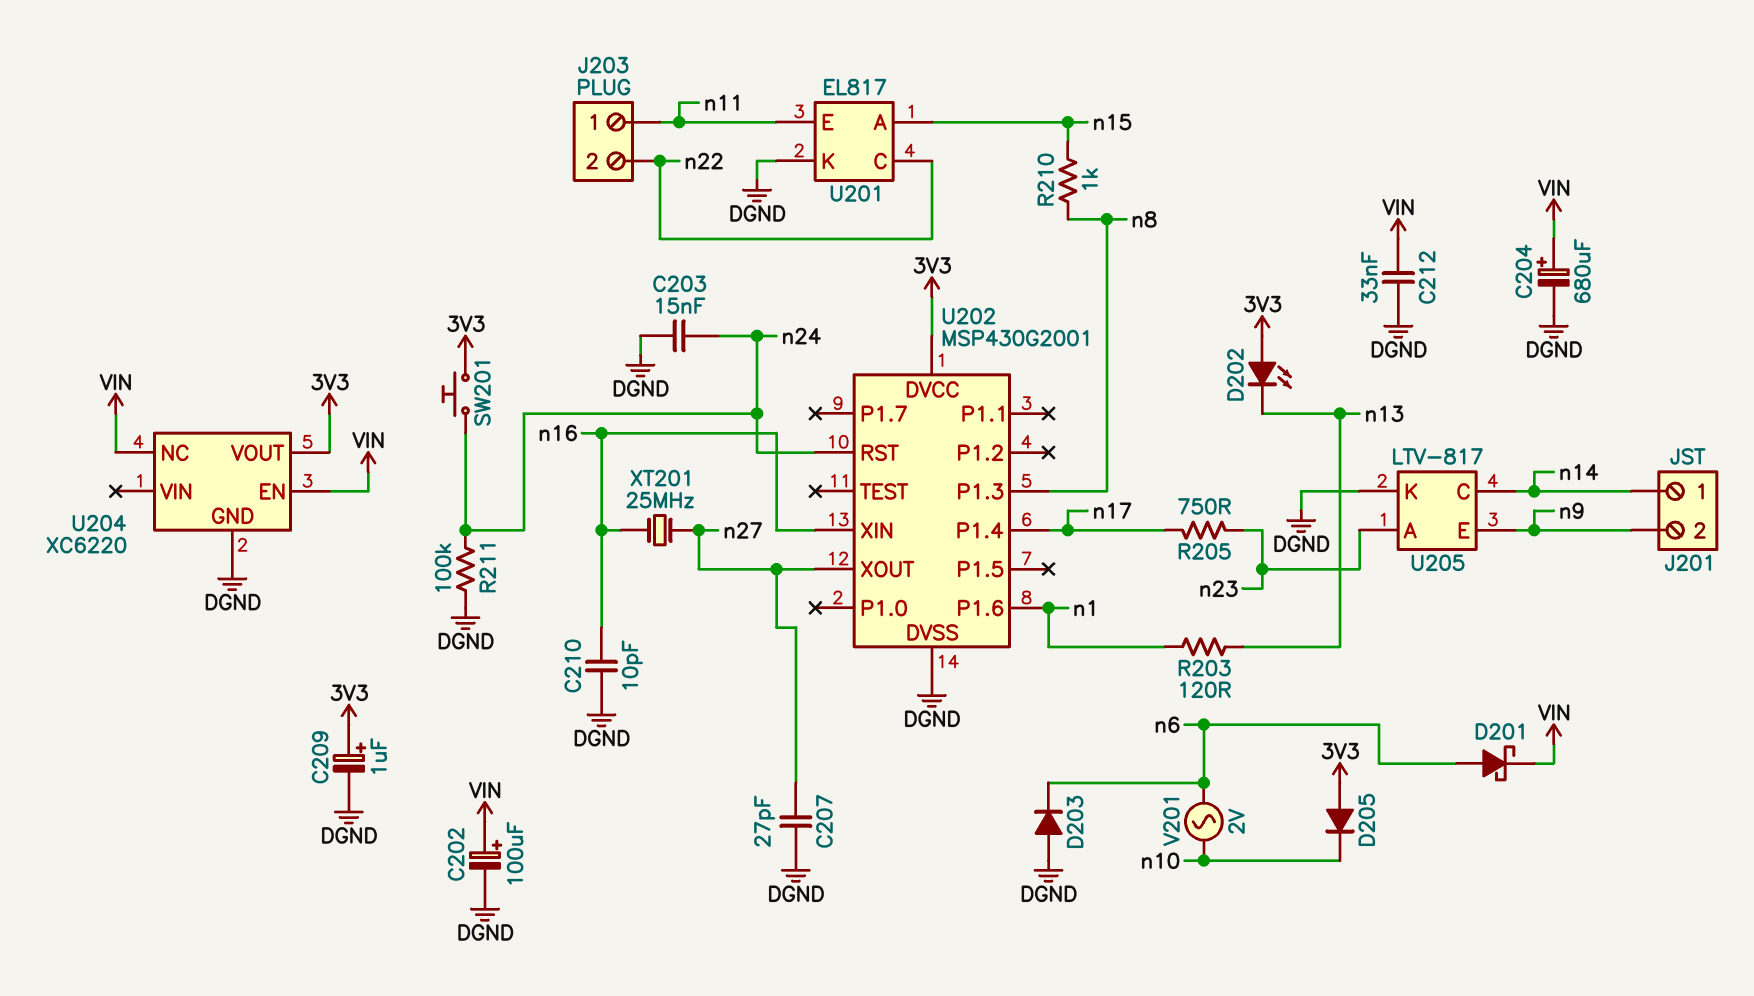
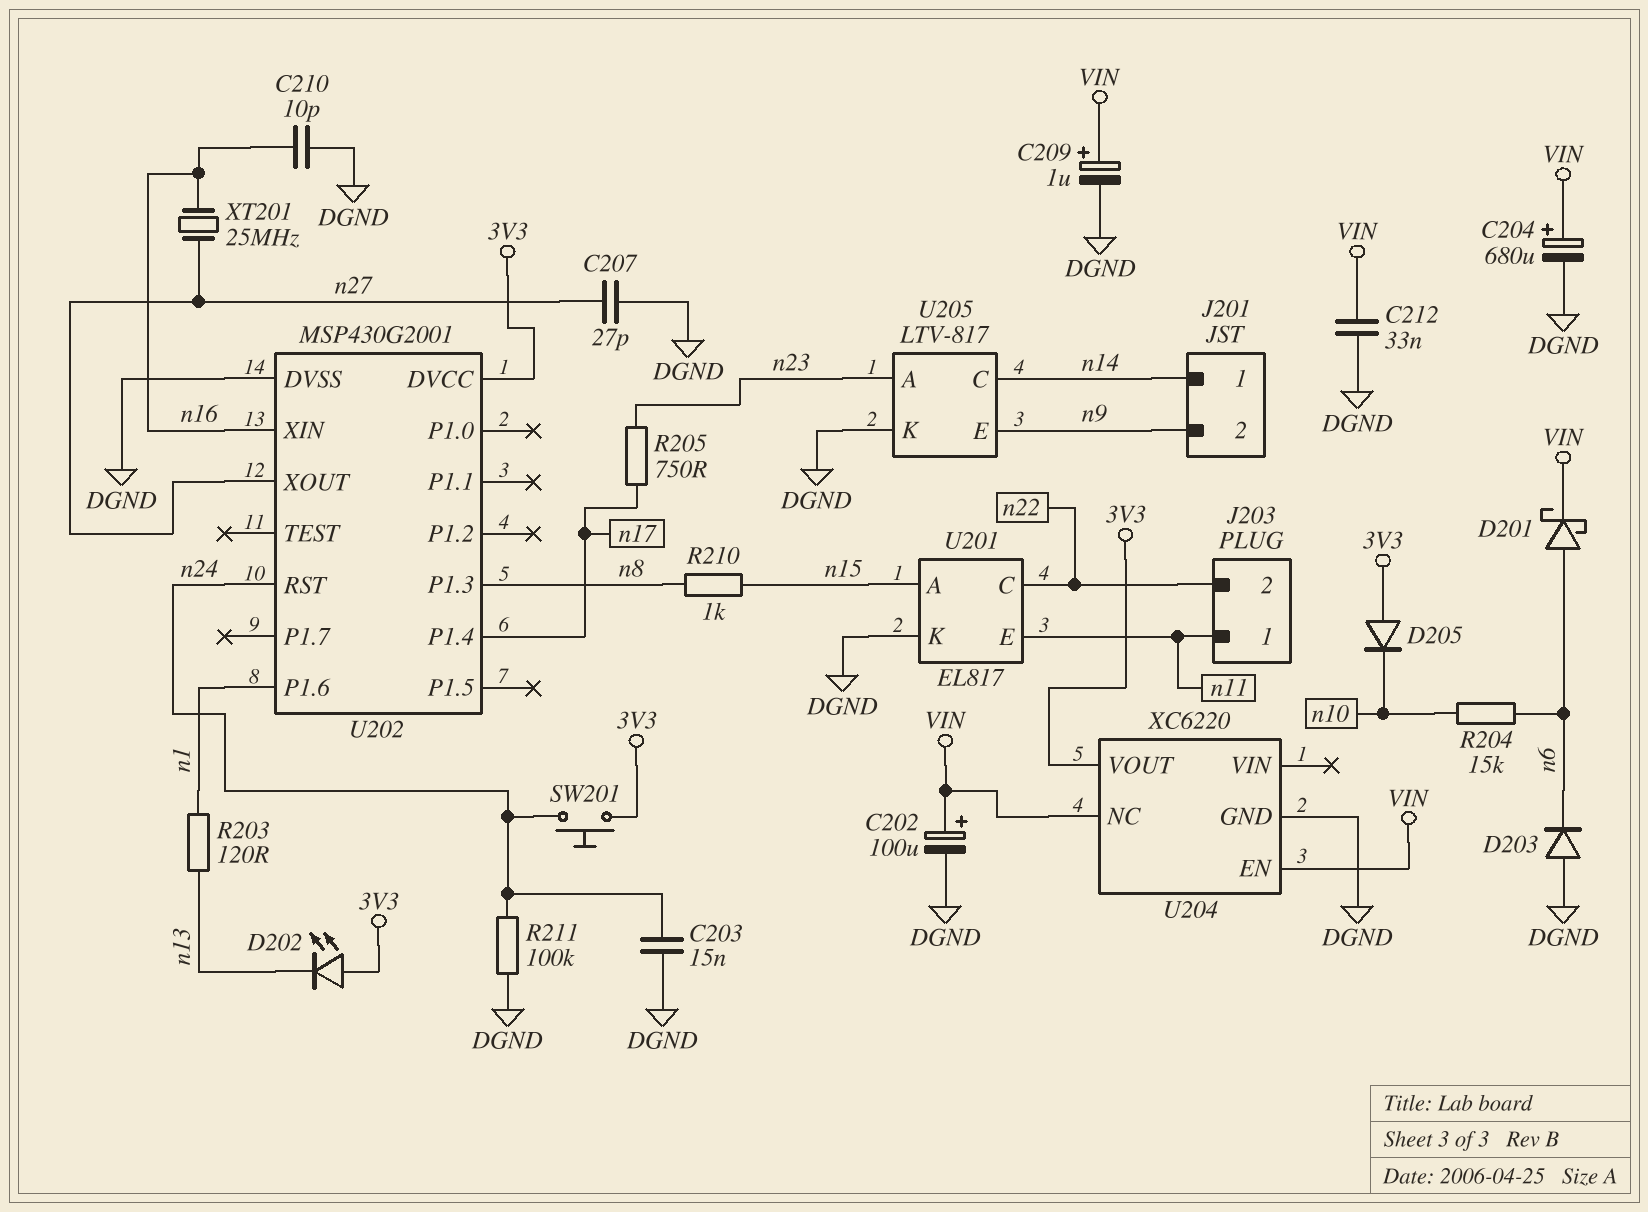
C209: 1uF (plus 3V3, minus DGND) -> 1uF (plus VIN, minus DGND)
R204: none -> 15k (n6, n10)
V201: AC 2V (n6, n10) -> none

